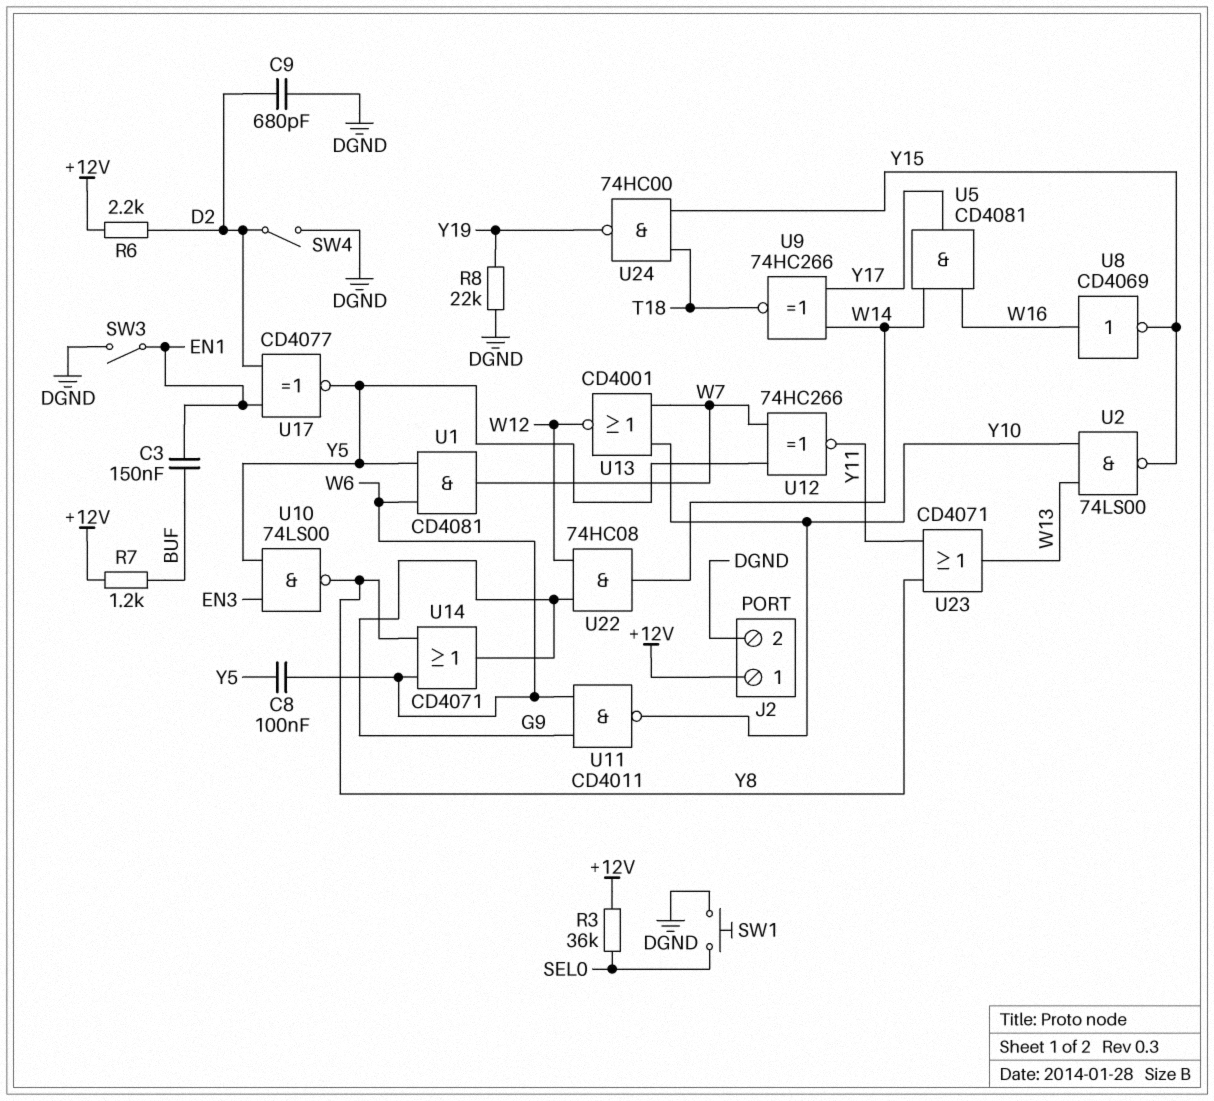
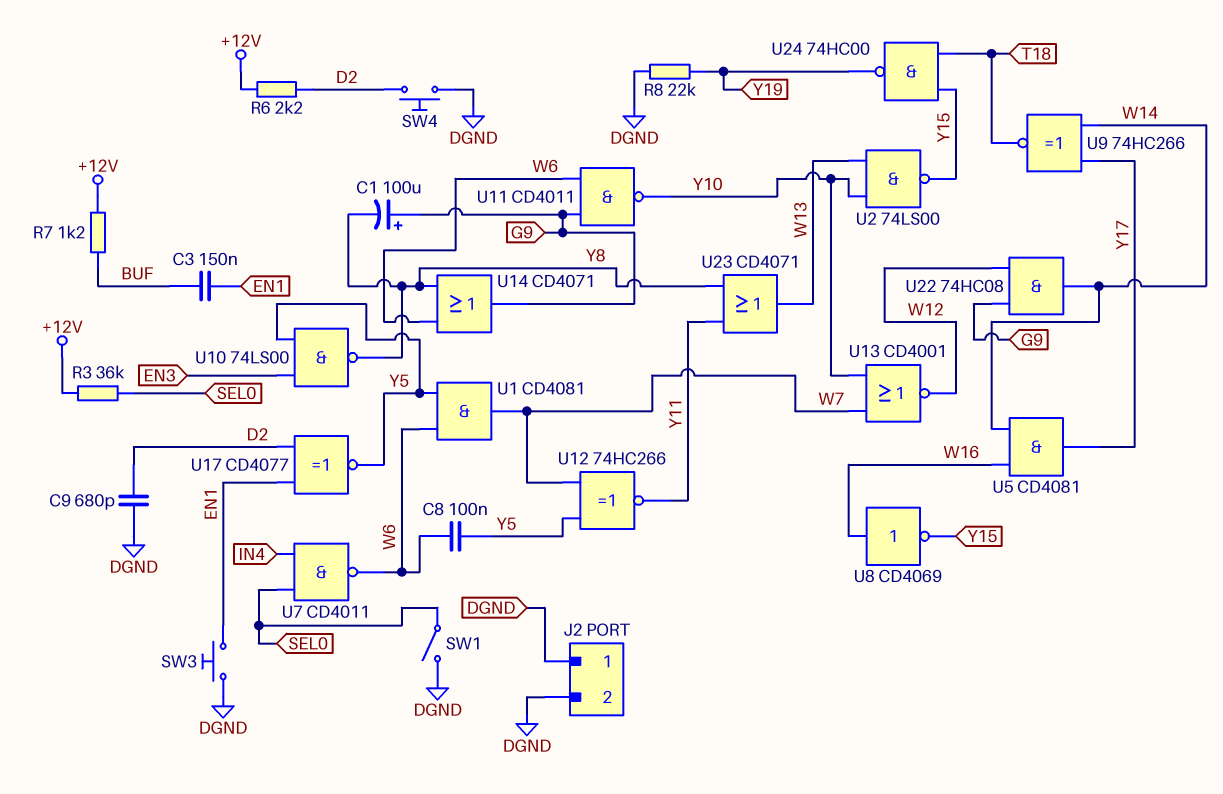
C1: none -> 100uF (plus G9, minus Y8)
J2 pin 1: +12V -> DGND
SW1: button (DGND, SEL0) -> switch (DGND, SEL0)
SW3: switch (DGND, EN1) -> button (DGND, EN1)
SW4: switch (D2, DGND) -> button (D2, DGND)
U7: none -> NAND CD4011 (in IN4, in SEL0, out W6)

